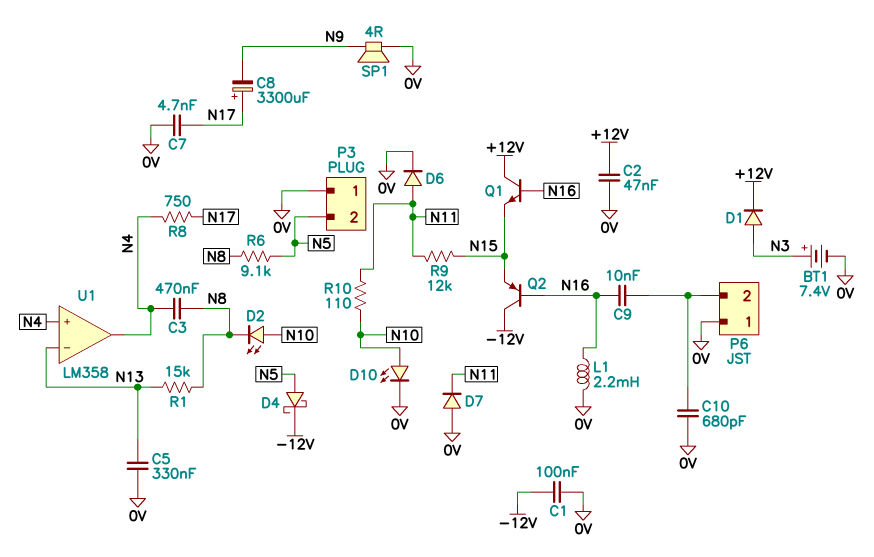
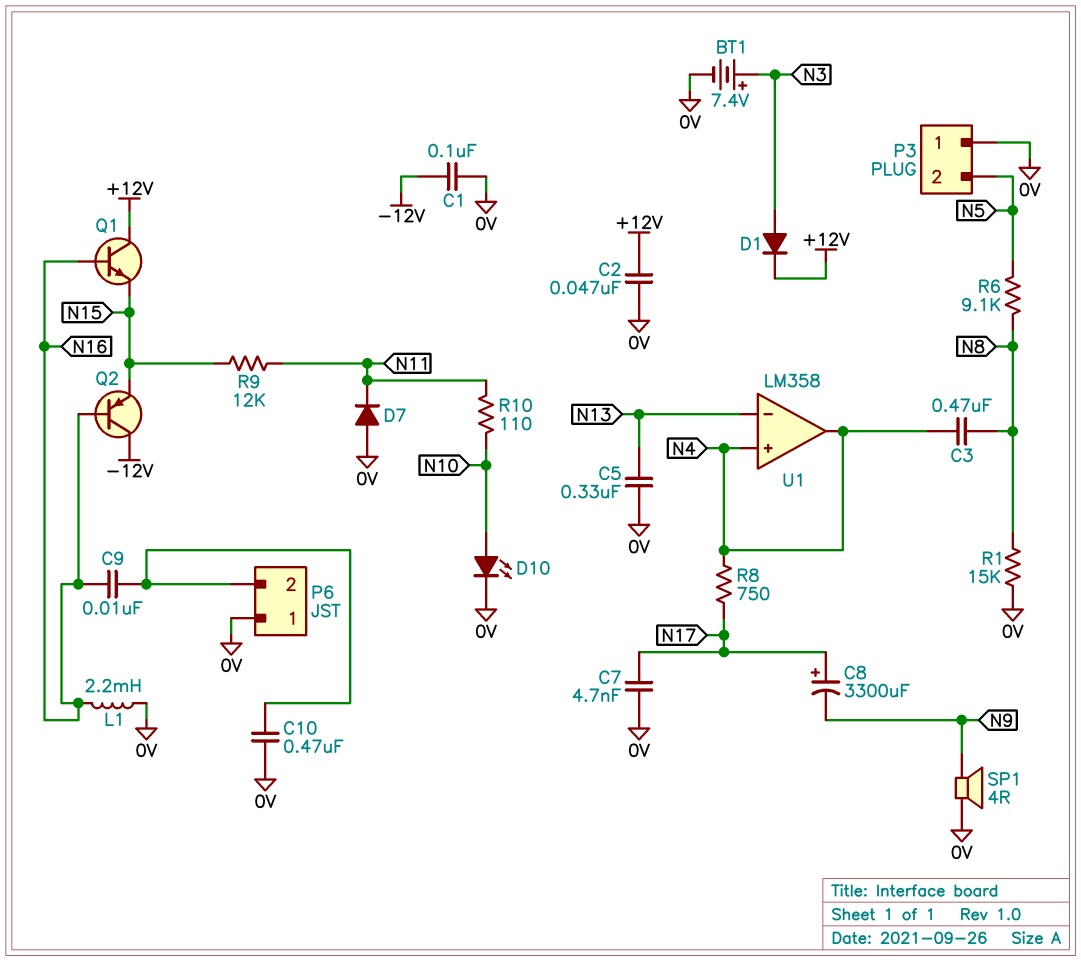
C10: 680pF (0V, P6/2) -> 470nF (0V, P6/2)
D2: LED (A N10, K N8) -> none
D4: schottky (A N5, K -12V) -> none
D6: diode (A N11, K 0V) -> none
R1: 15k (N8, N13) -> 15k (0V, N8)

